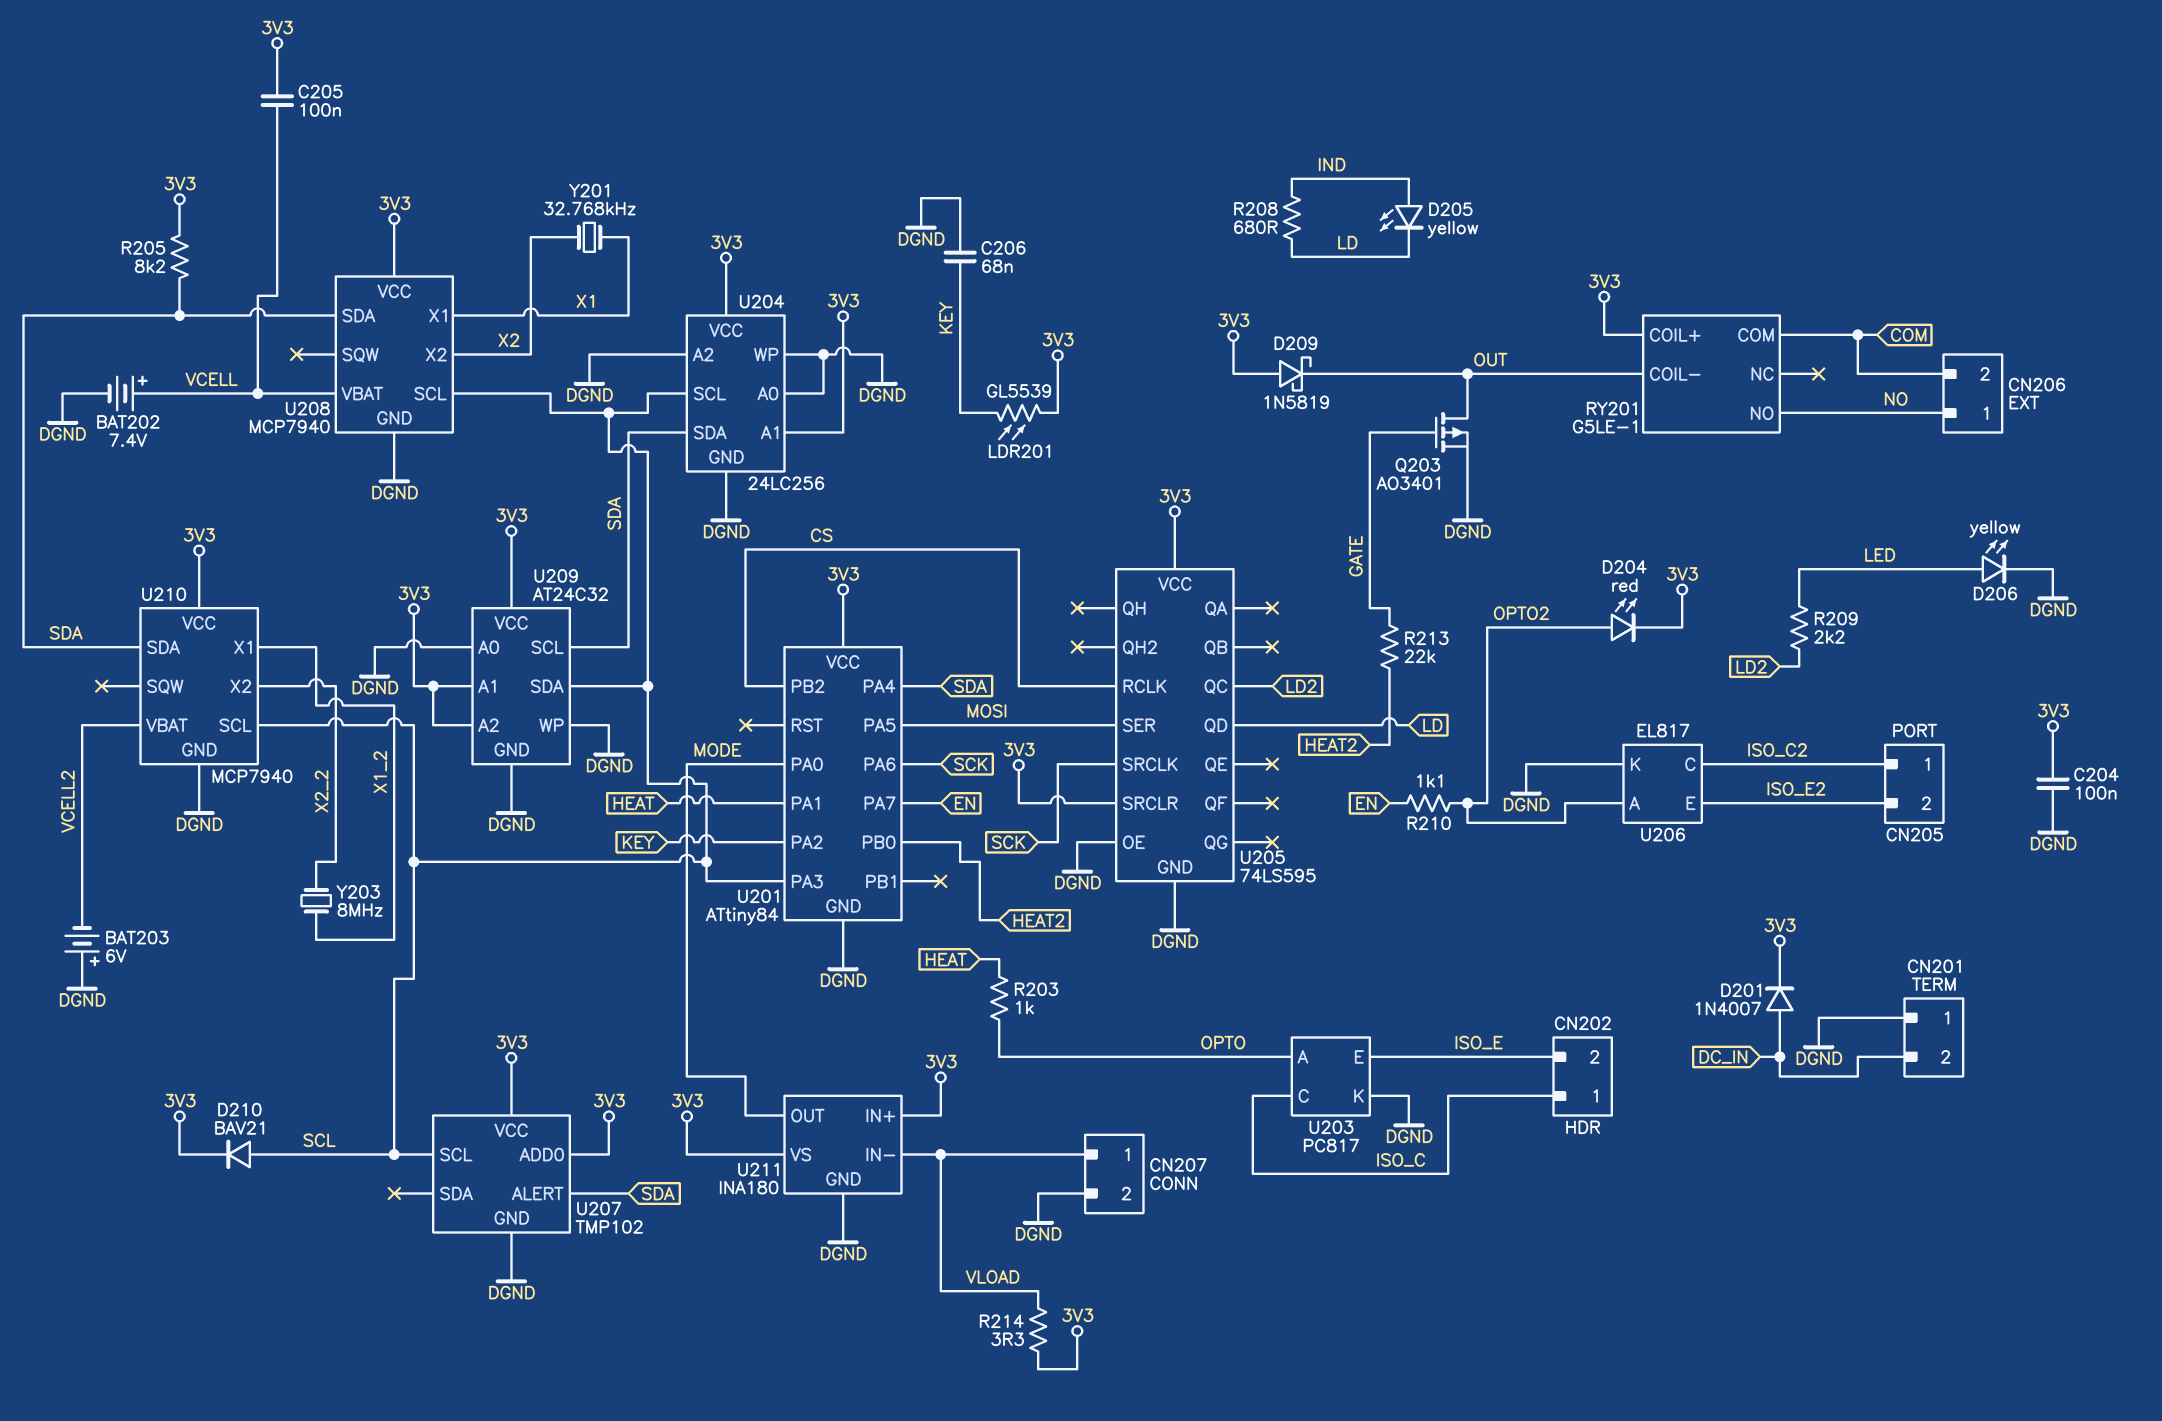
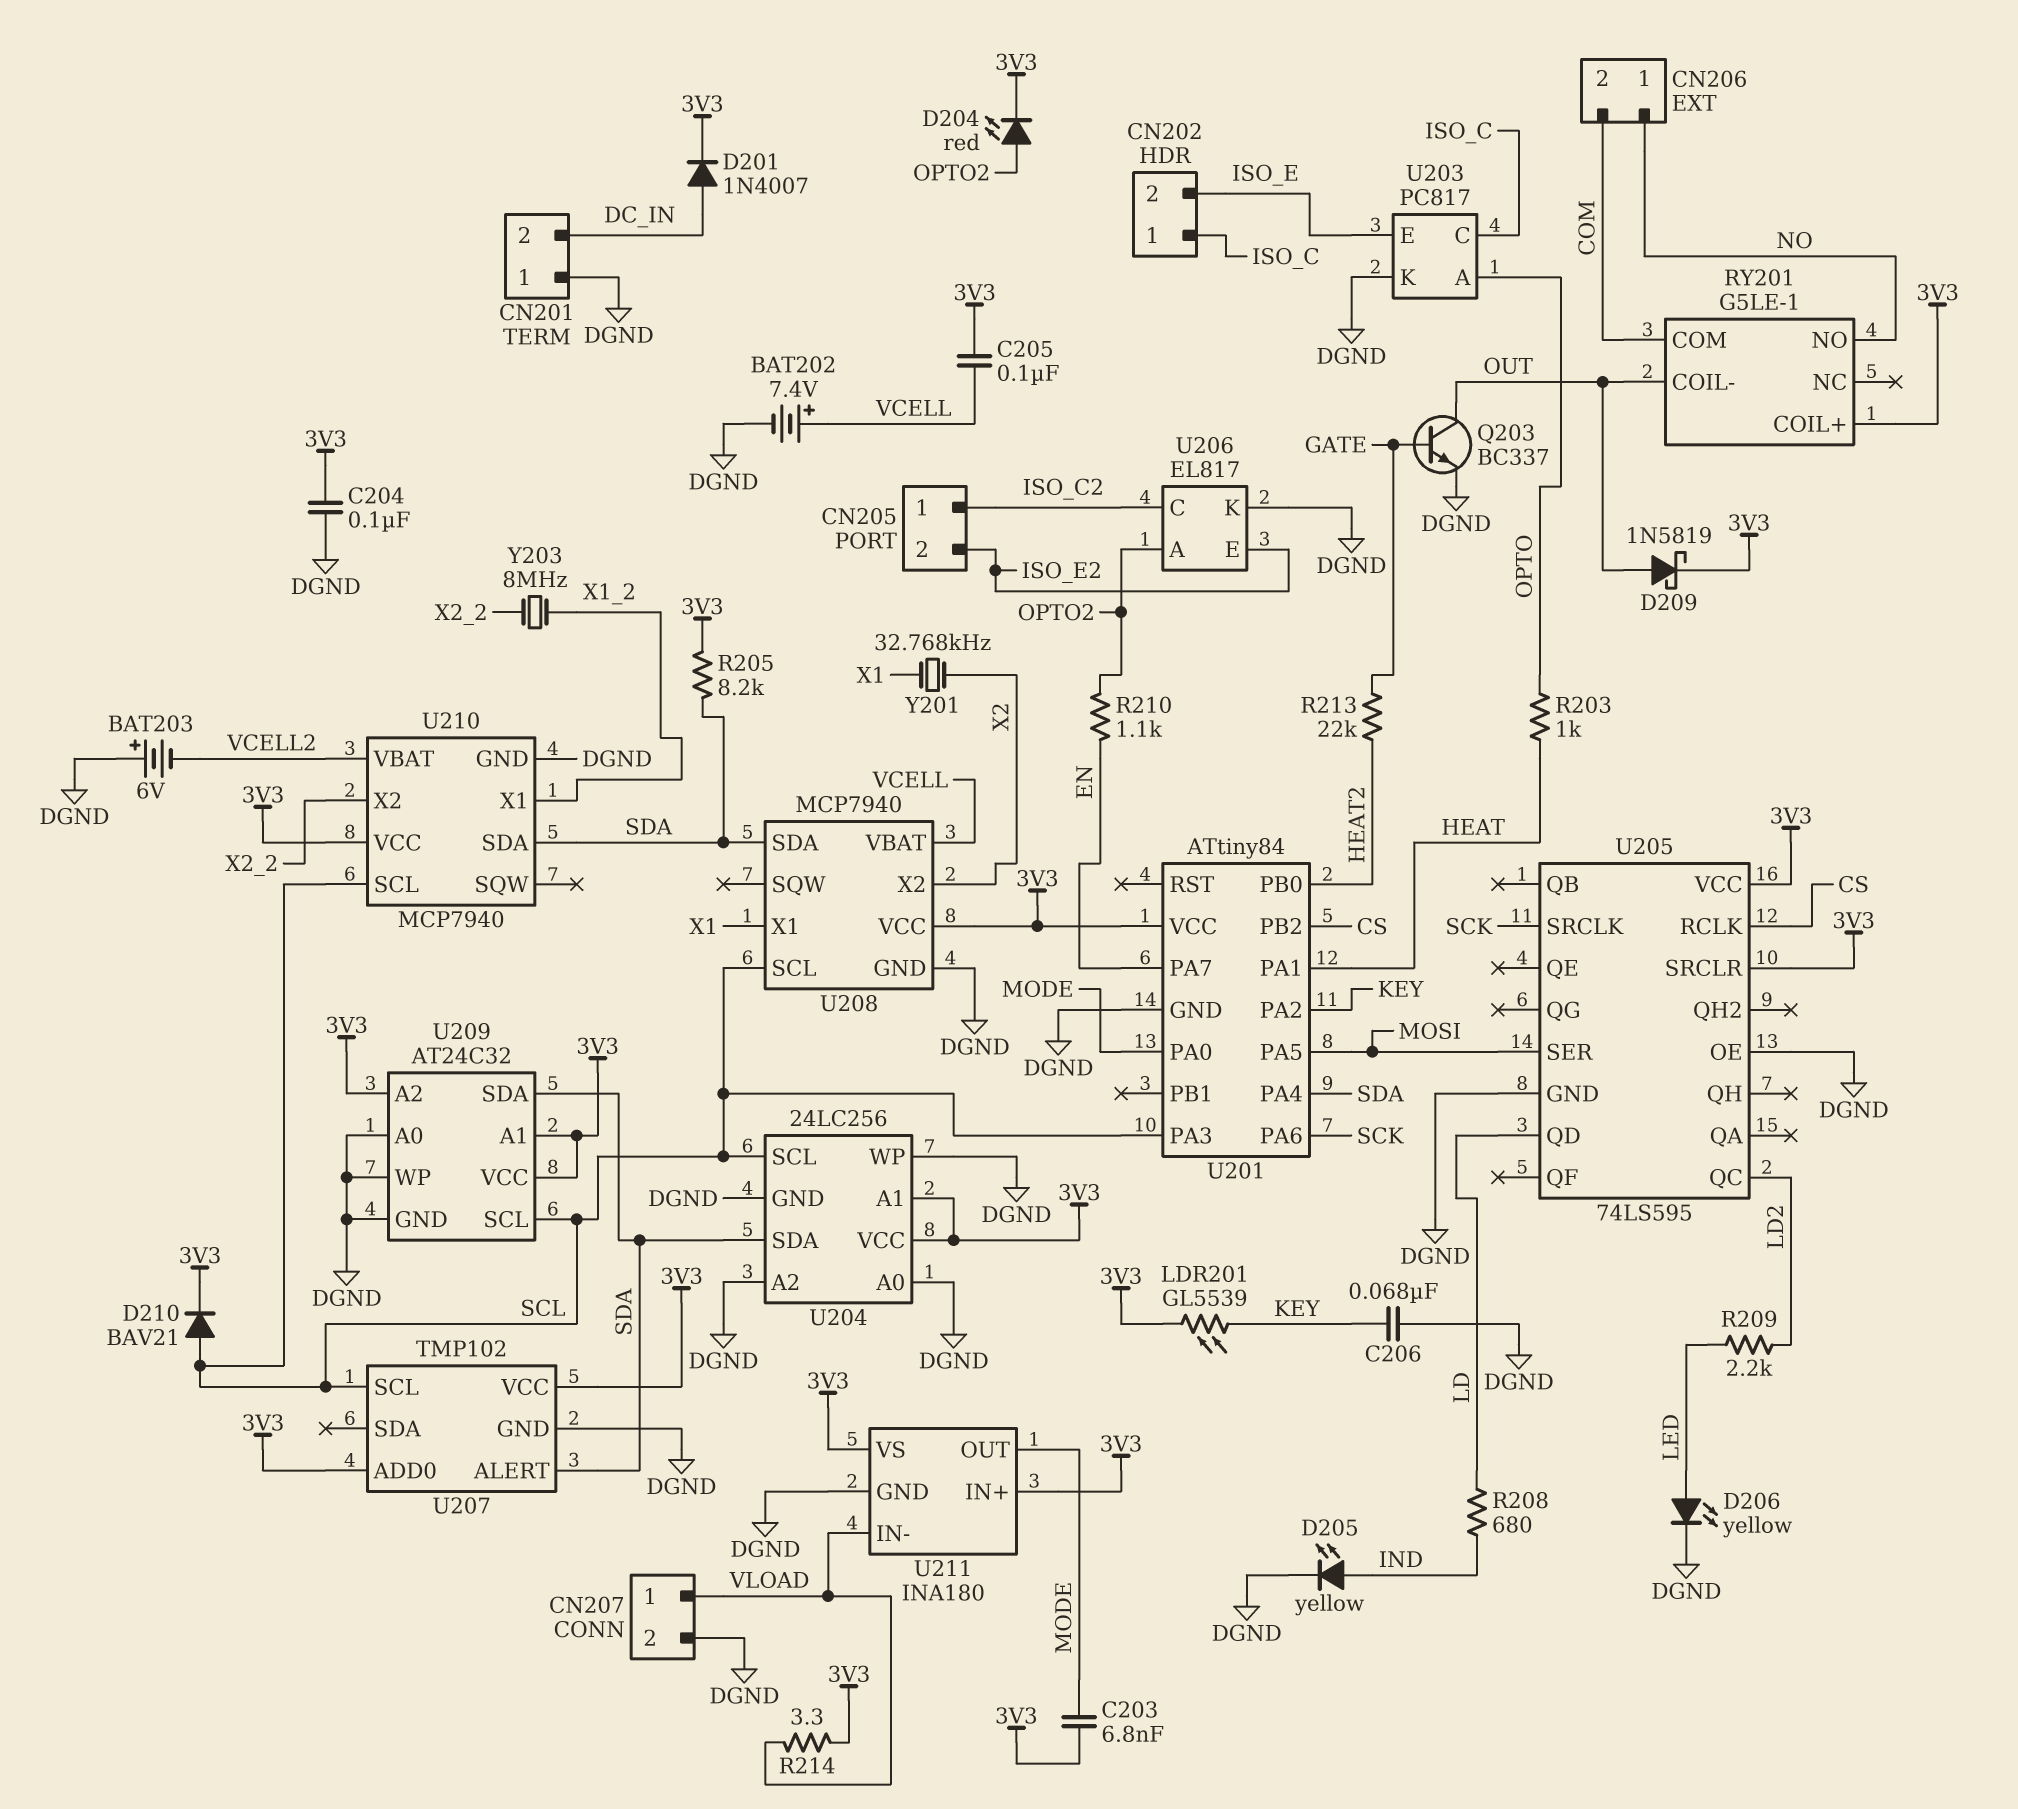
C203: none -> 6.8nF (3V3, MODE)
D205: LED yellow (A IND, K LD) -> LED yellow (A IND, K DGND)
D209: schottky 1N5819 (A 3V3, K OUT) -> schottky 1N5819 (A OUT, K 3V3)
Q203: PMOS AO3401 (G GATE, D OUT, S DGND) -> NPN BC337 (B GATE, C OUT, E DGND)
U209 pin SCL: SDA -> SCL
U209 pin SDA: SCL -> SDA

